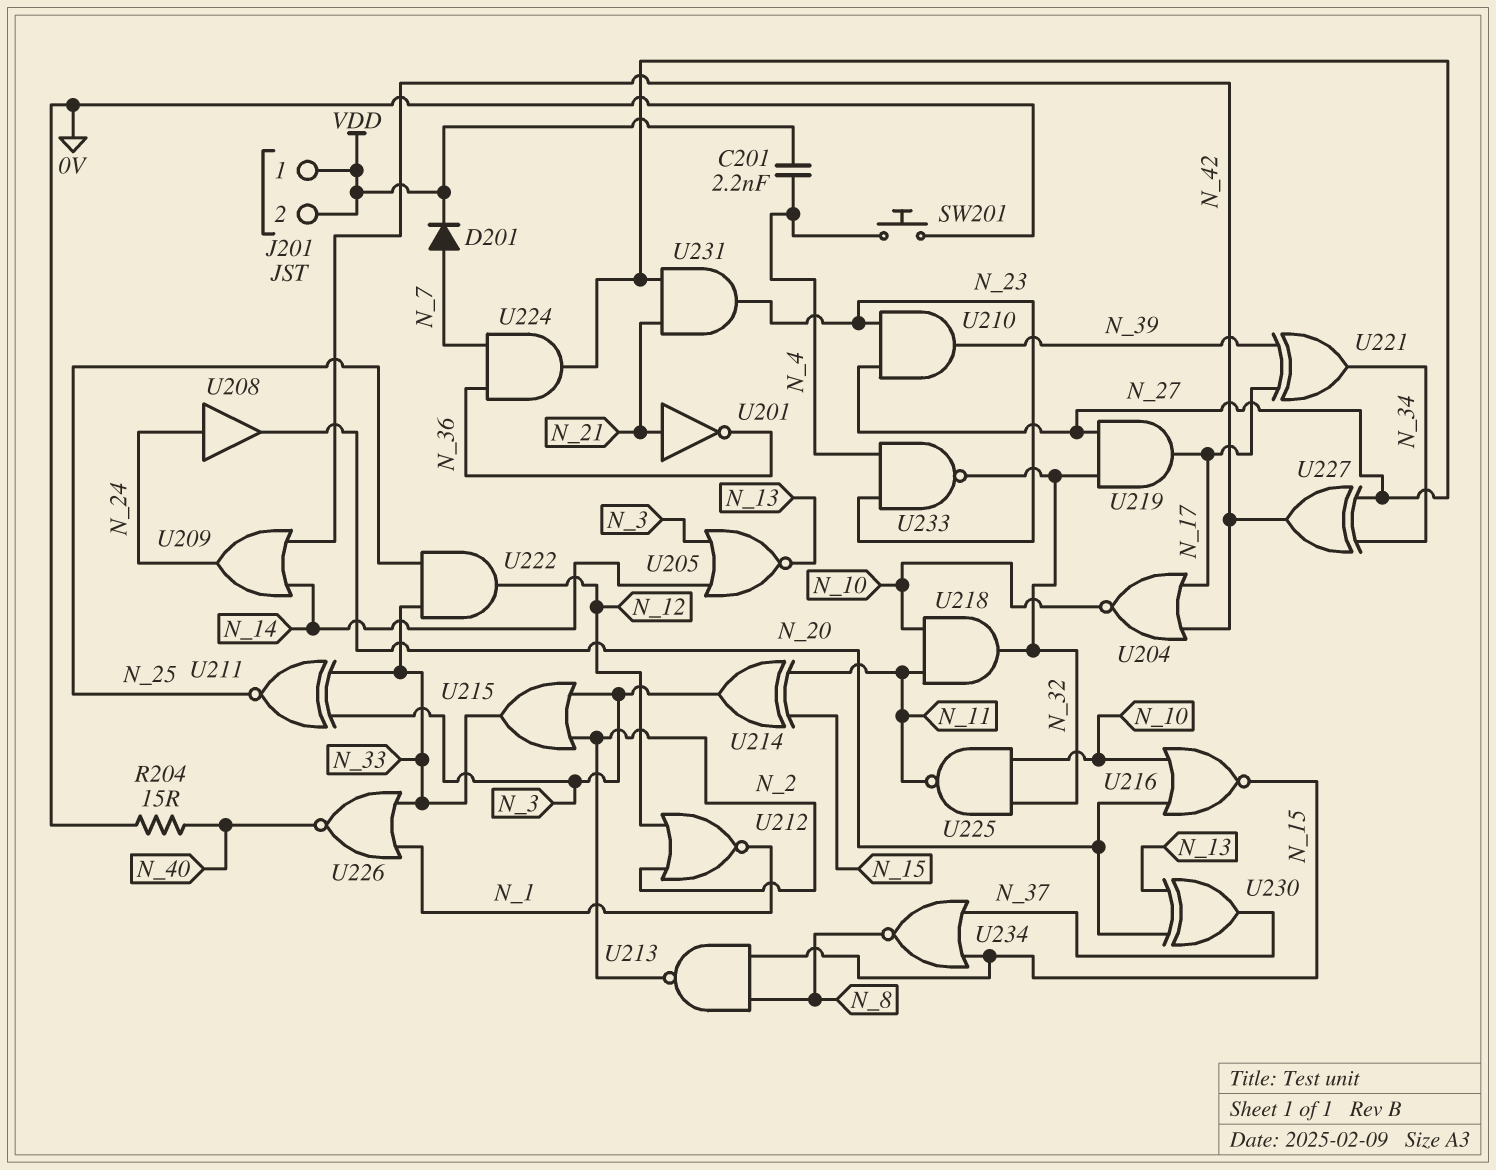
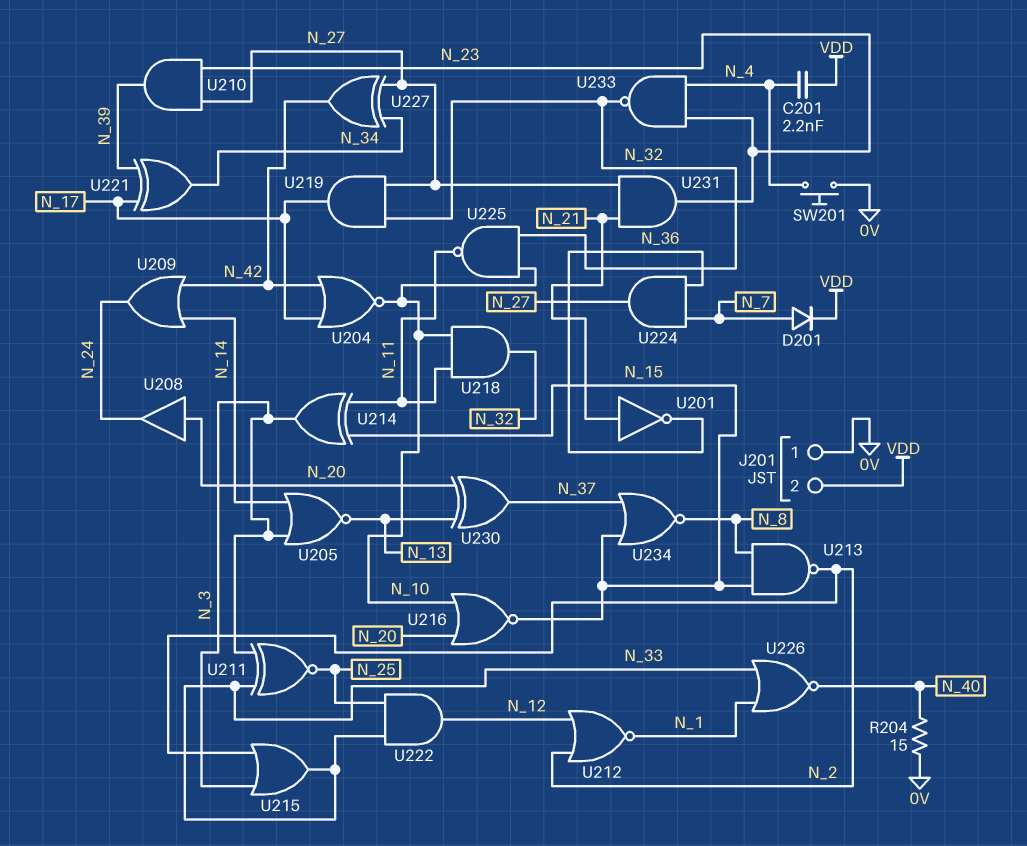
J201 pin 1: VDD -> 0V
U208: buffer (in N_24, out N_20) -> buffer (in N_20, out N_24)

